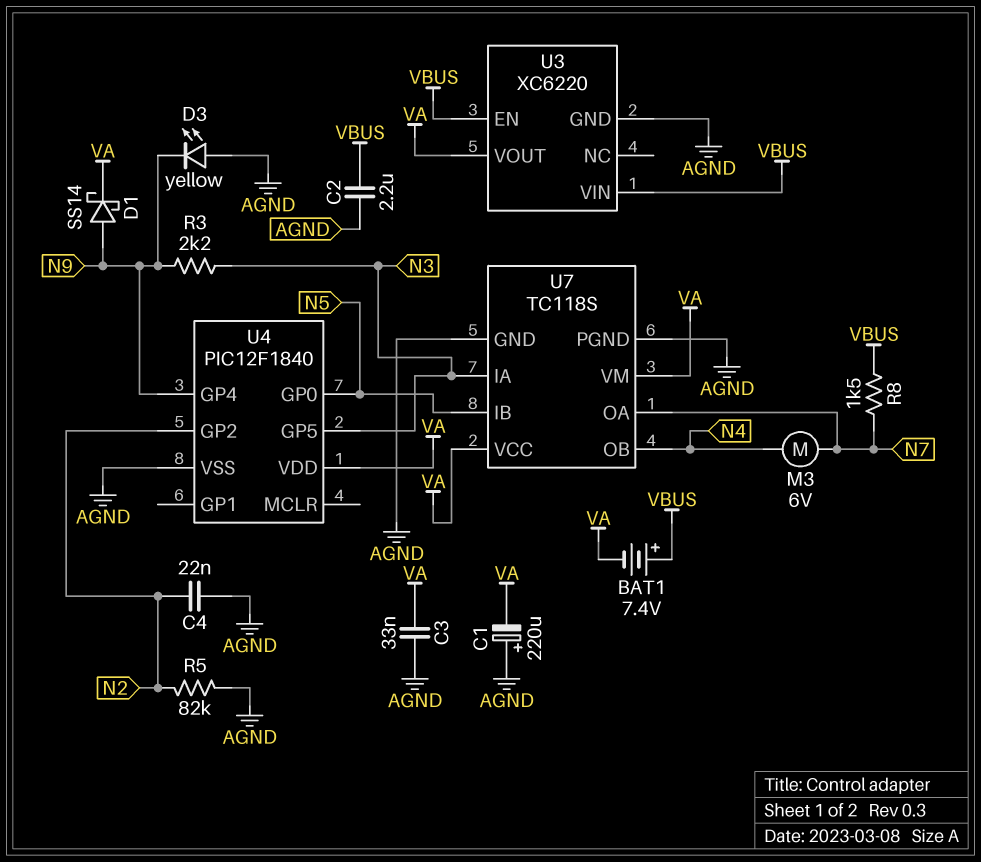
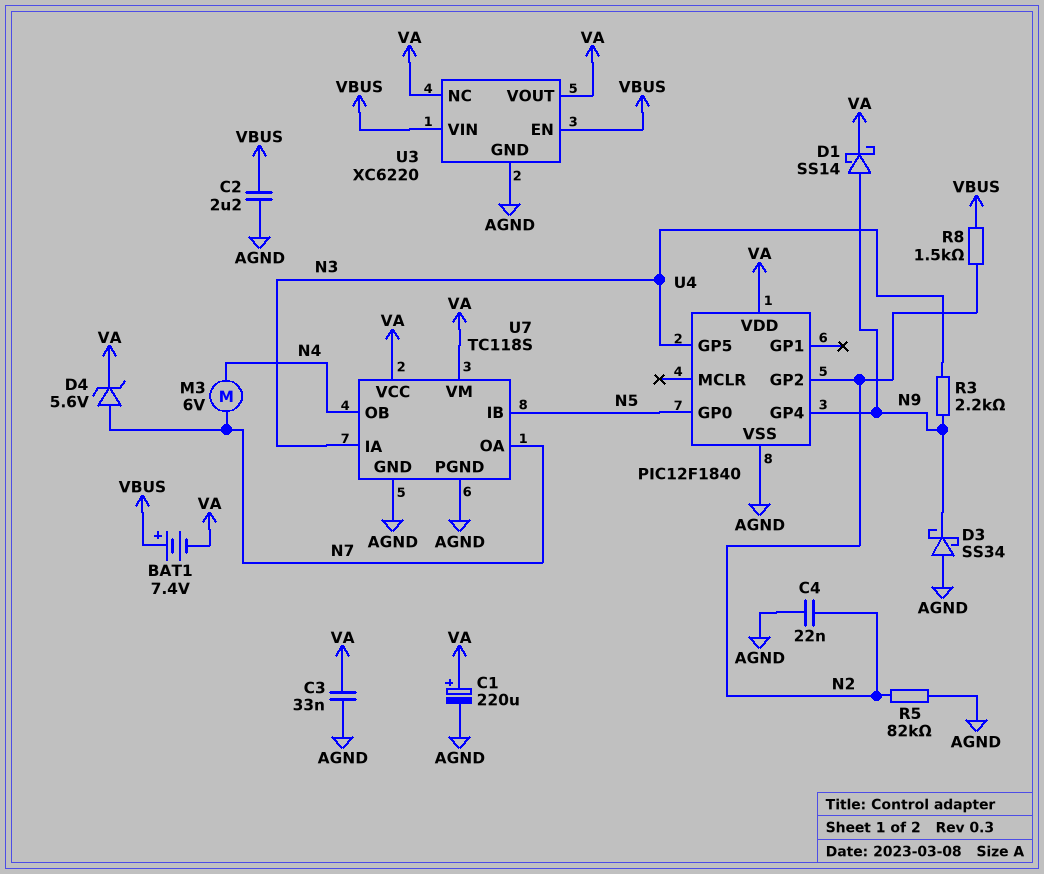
C1: 220uF (plus AGND, minus VA) -> 220uF (plus VA, minus AGND)
D3: LED yellow (A AGND, K N9) -> schottky SS34 (A AGND, K N9)
D4: none -> zener 5.6V (A N7, K VA)
R8: 1.5k (N7, VBUS) -> 1.5k (N2, VBUS)
U3 pin NC: none -> VA

